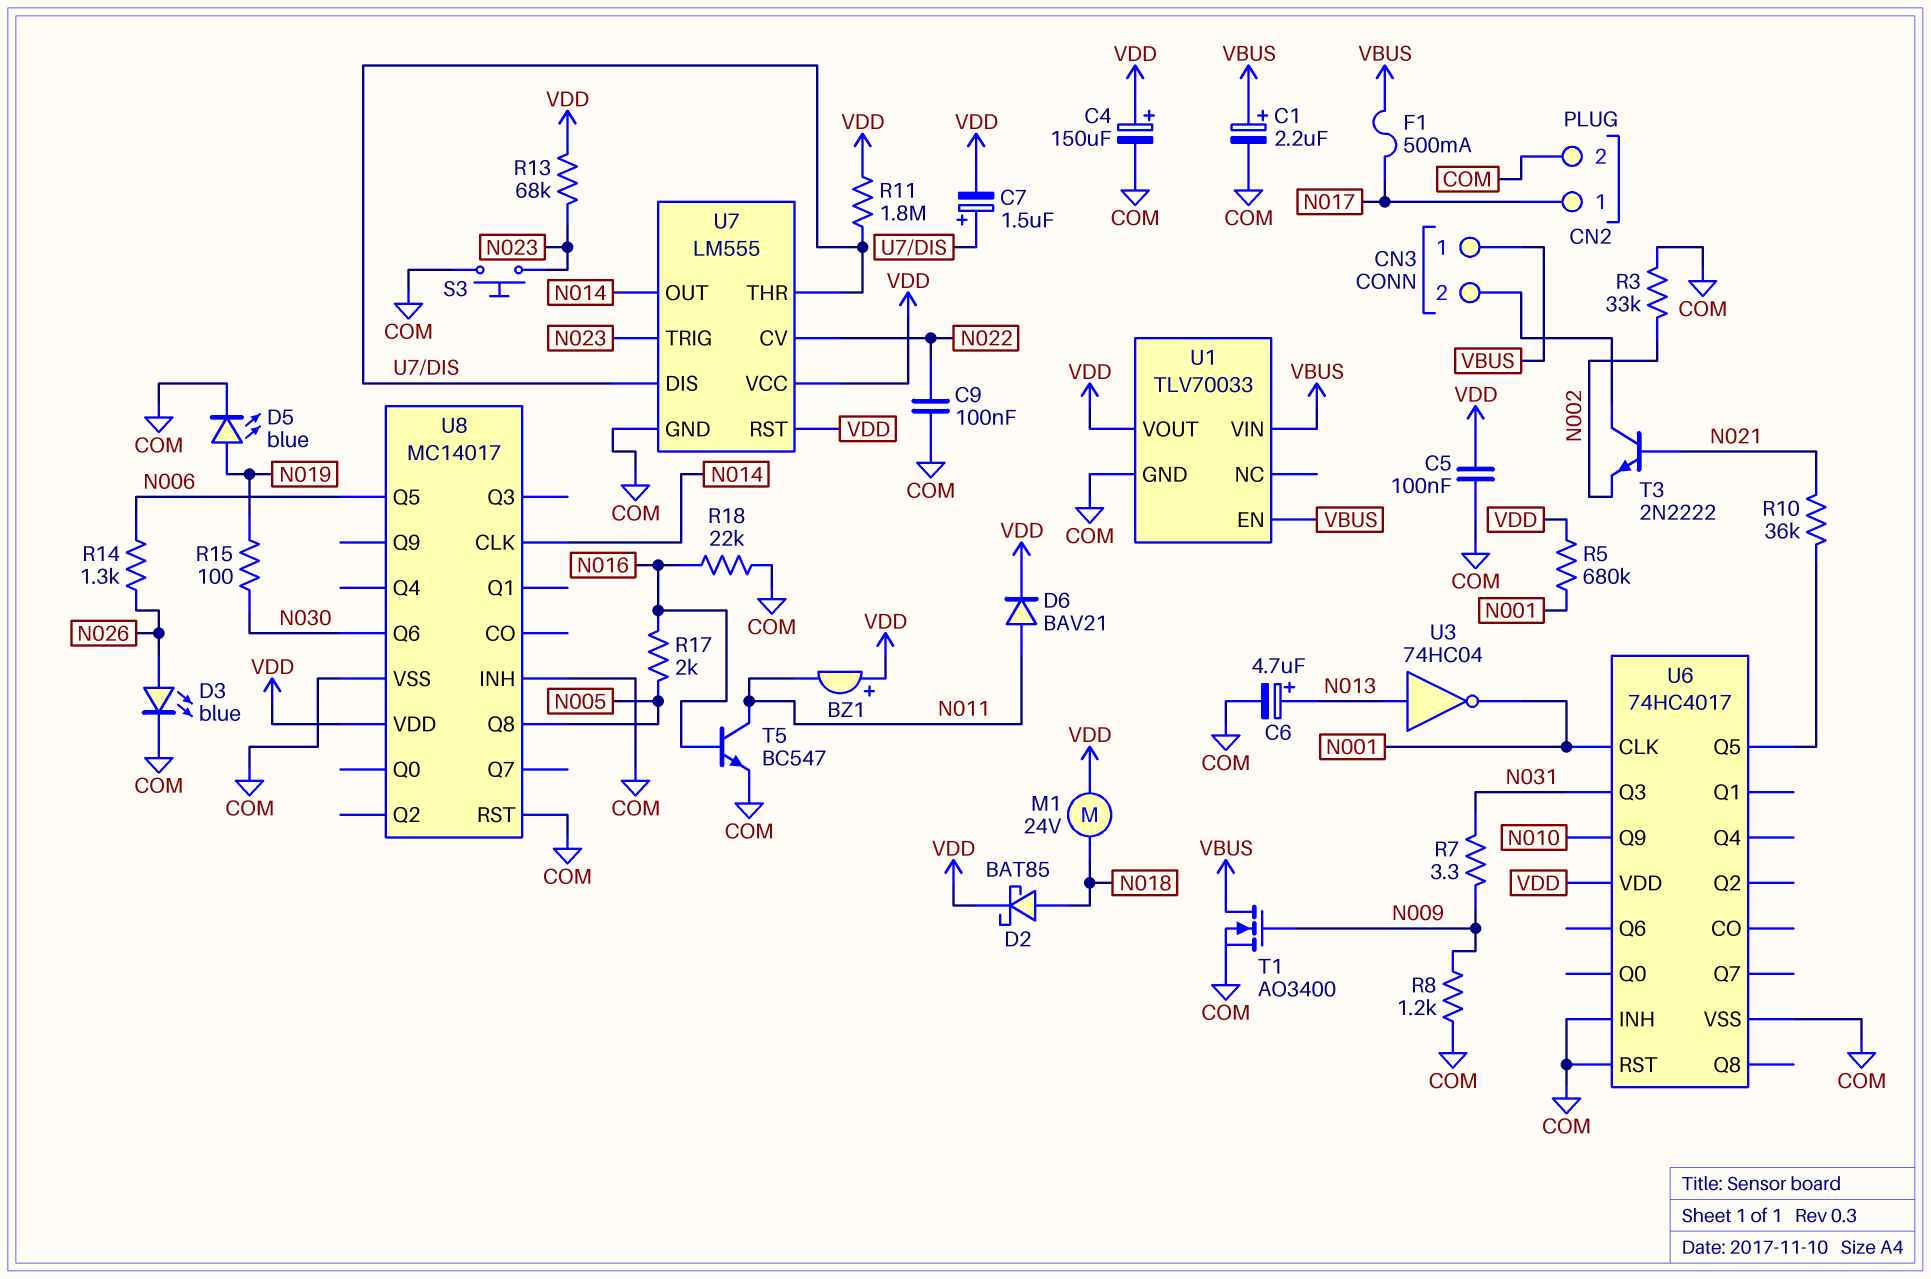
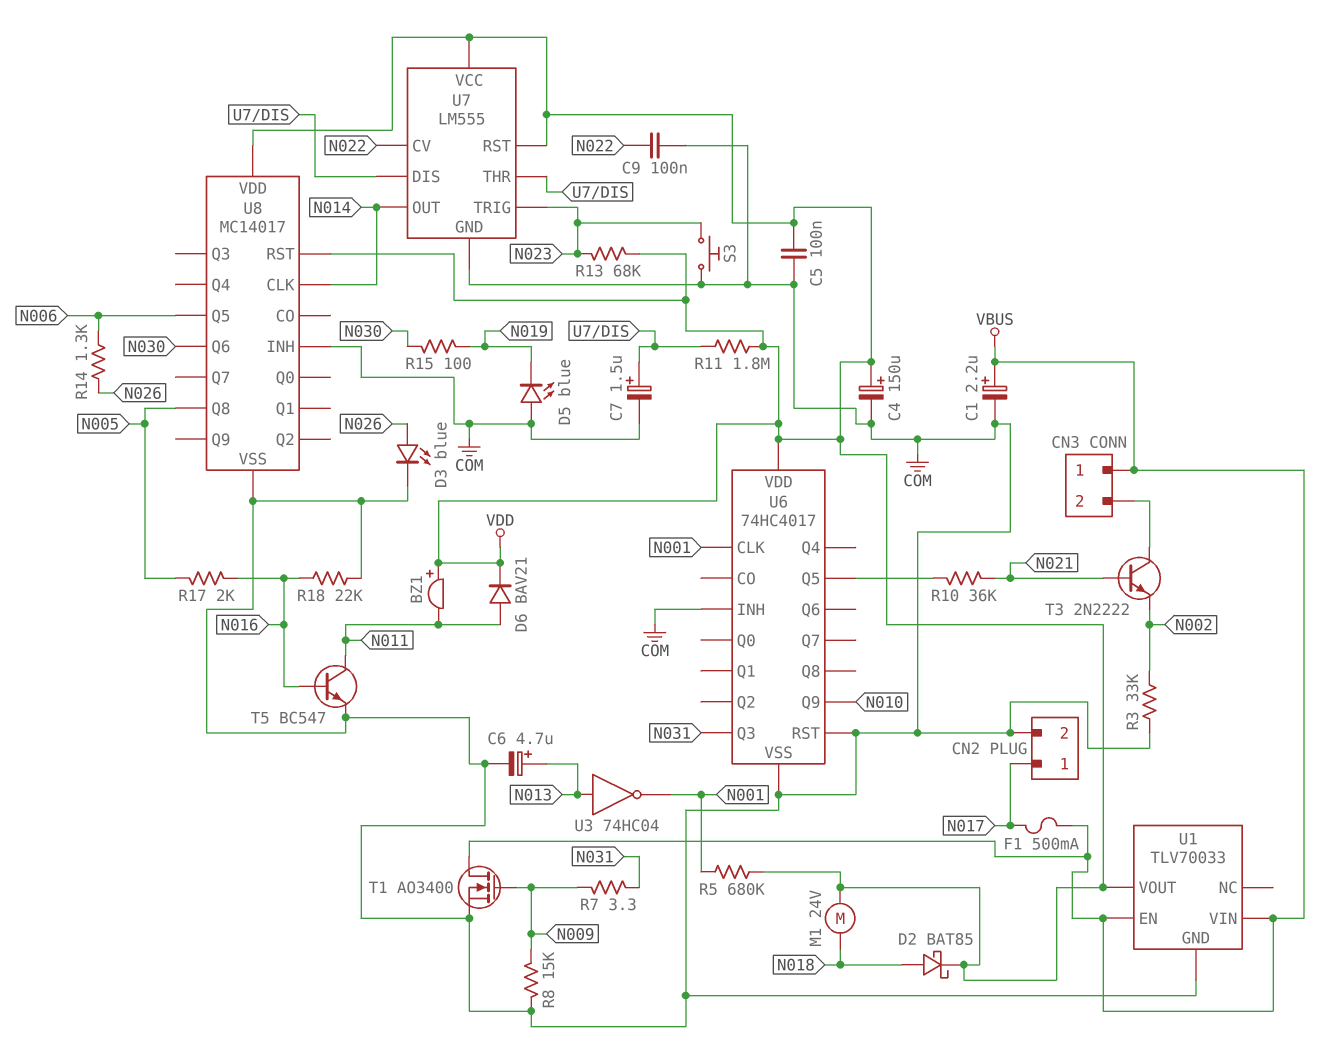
C7: 1.5uF (plus U7/DIS, minus VDD) -> 1.5uF (plus U7/DIS, minus COM)
D5: LED blue (A N019, K COM) -> LED blue (A COM, K N019)
R8: 1.2k (COM, N009) -> 15k (COM, N009)
U8 pin RST: COM -> VDD

